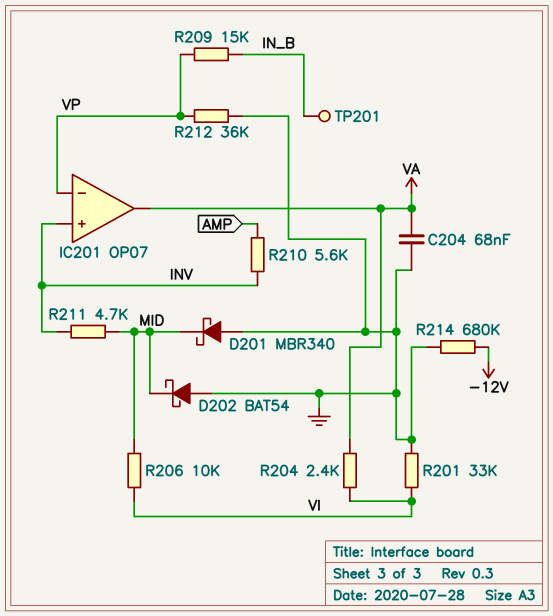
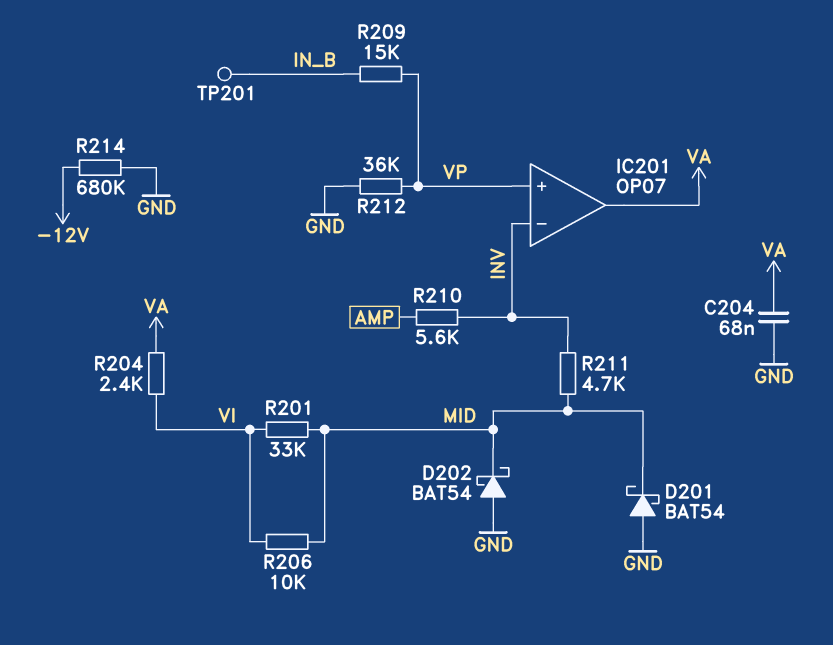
D201: schottky MBR340 (A GND, K MID) -> schottky BAT54 (A GND, K MID)
IC201 pin in+: INV -> VP
IC201 pin in-: VP -> INV
R201: 33k (GND, VI) -> 33k (MID, VI)

